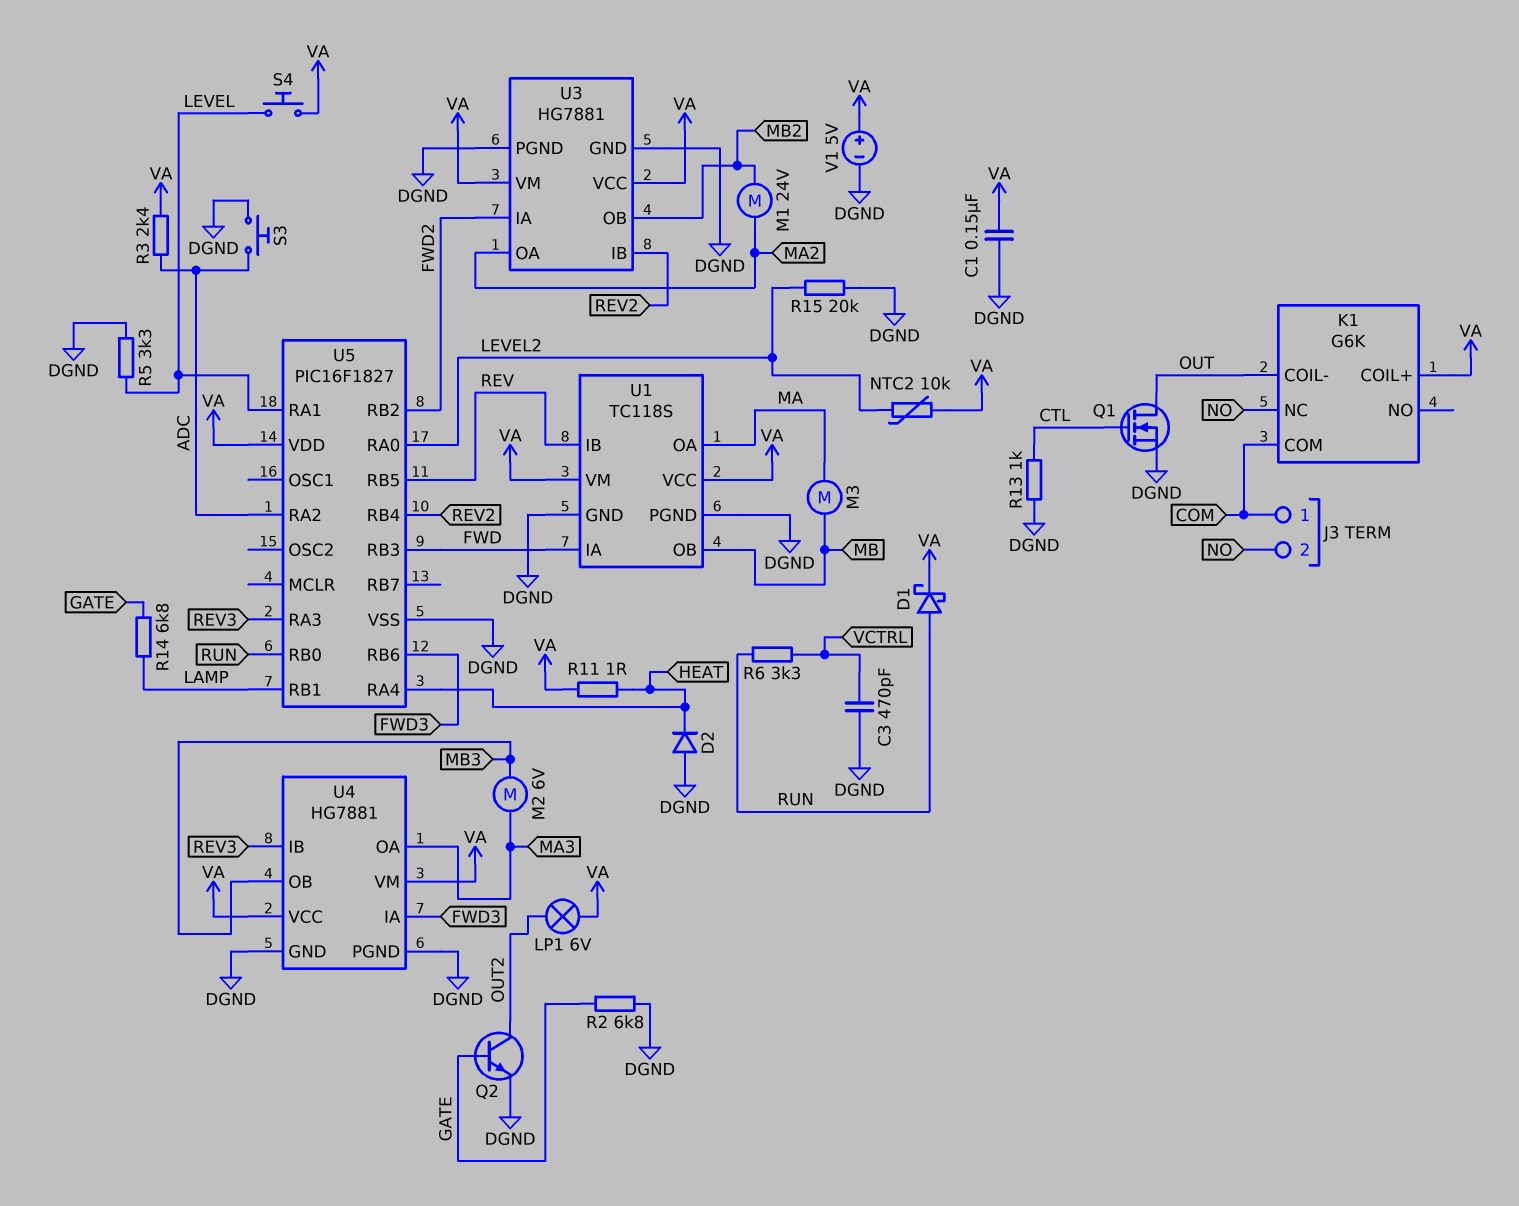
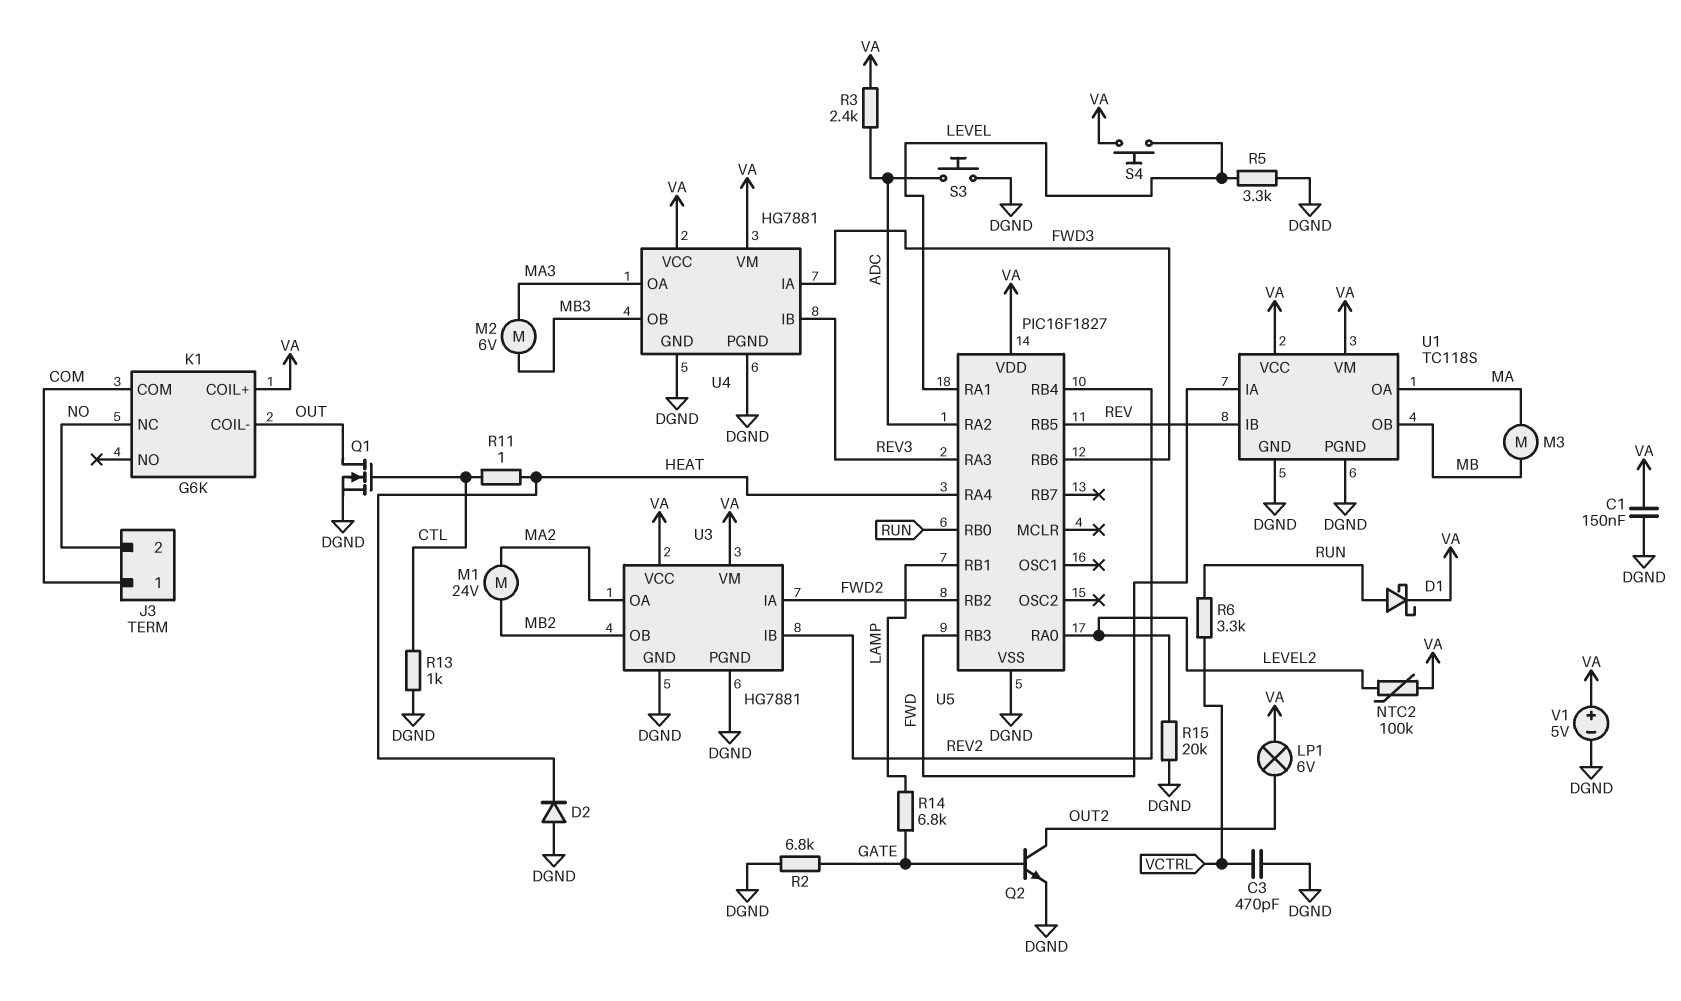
NTC2: 10k (LEVEL2, VA) -> 100k (LEVEL2, VA)
R11: 1 (HEAT, VA) -> 1 (CTL, HEAT)

